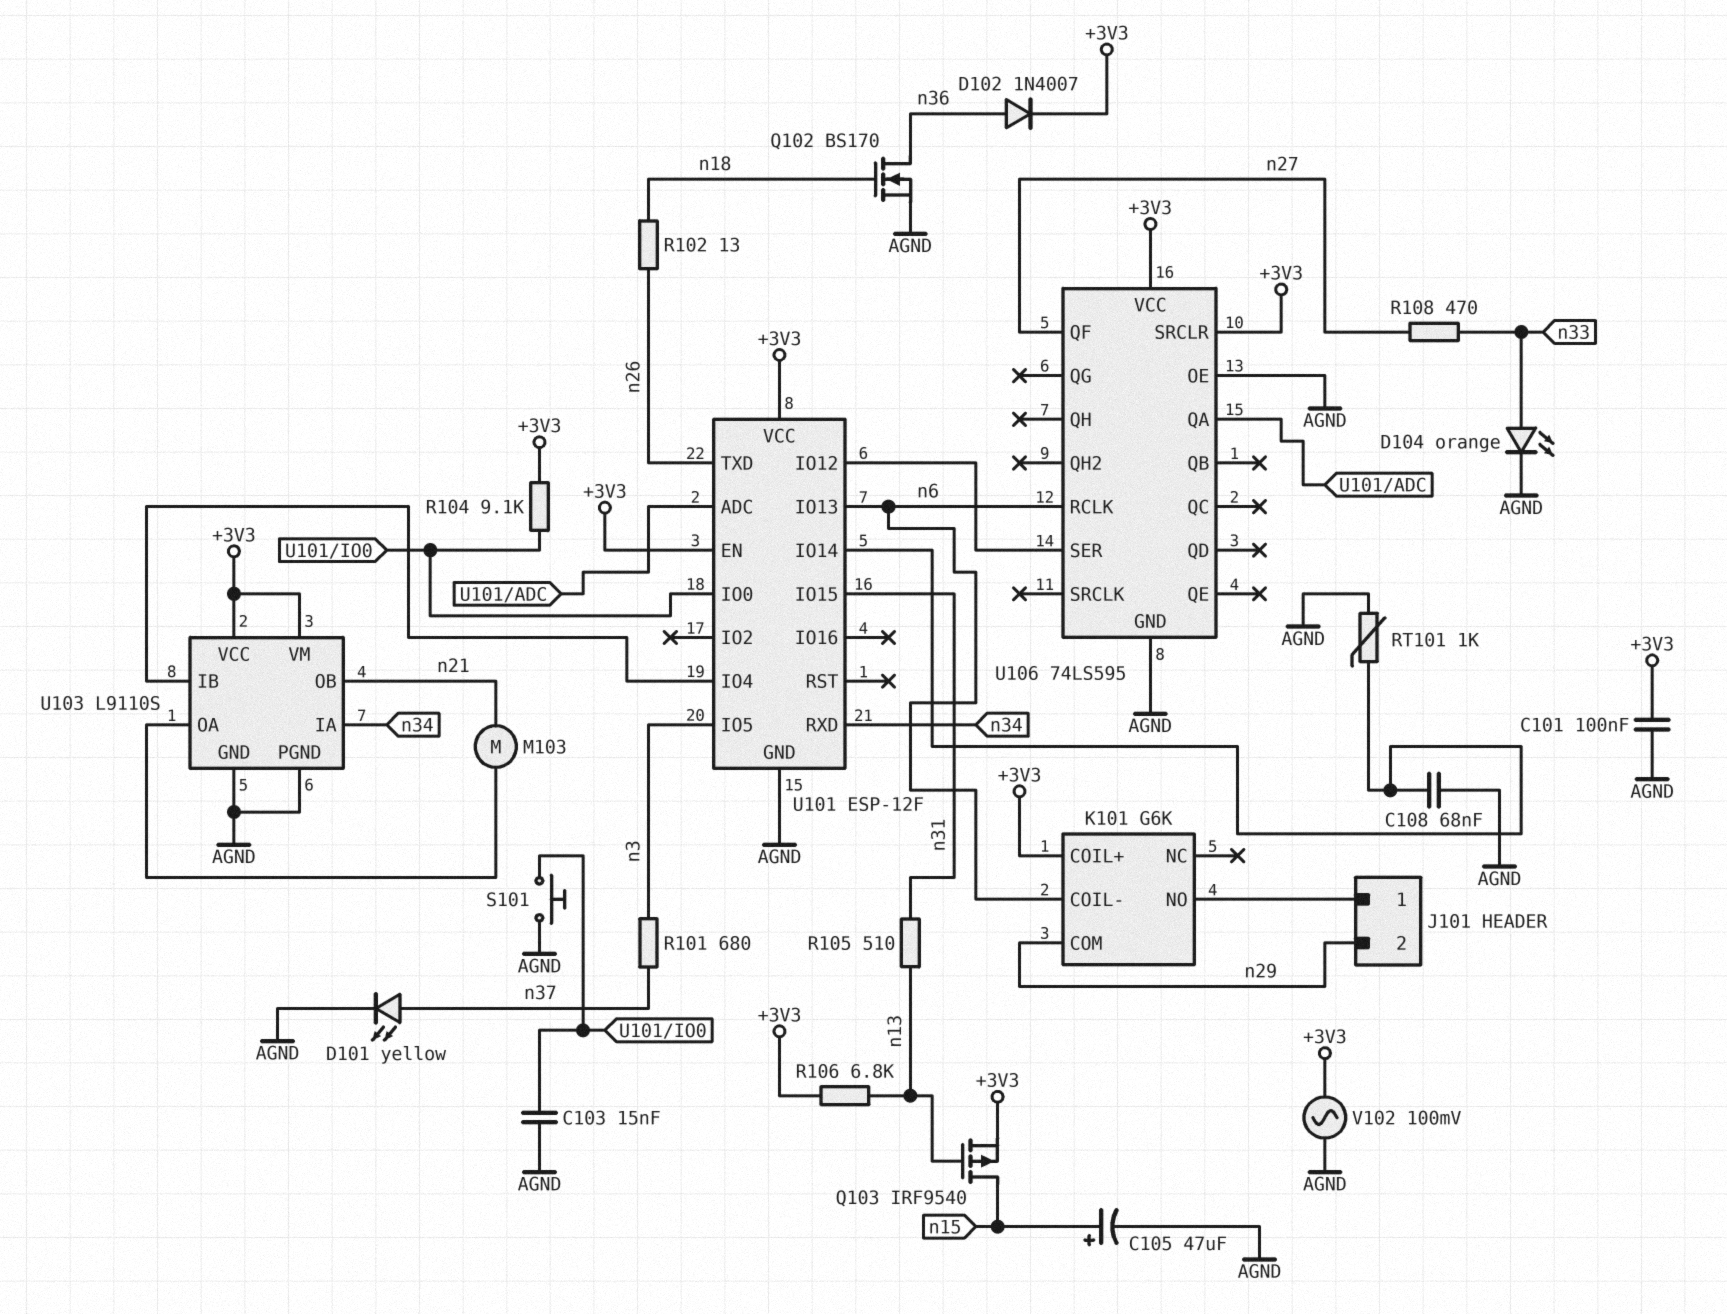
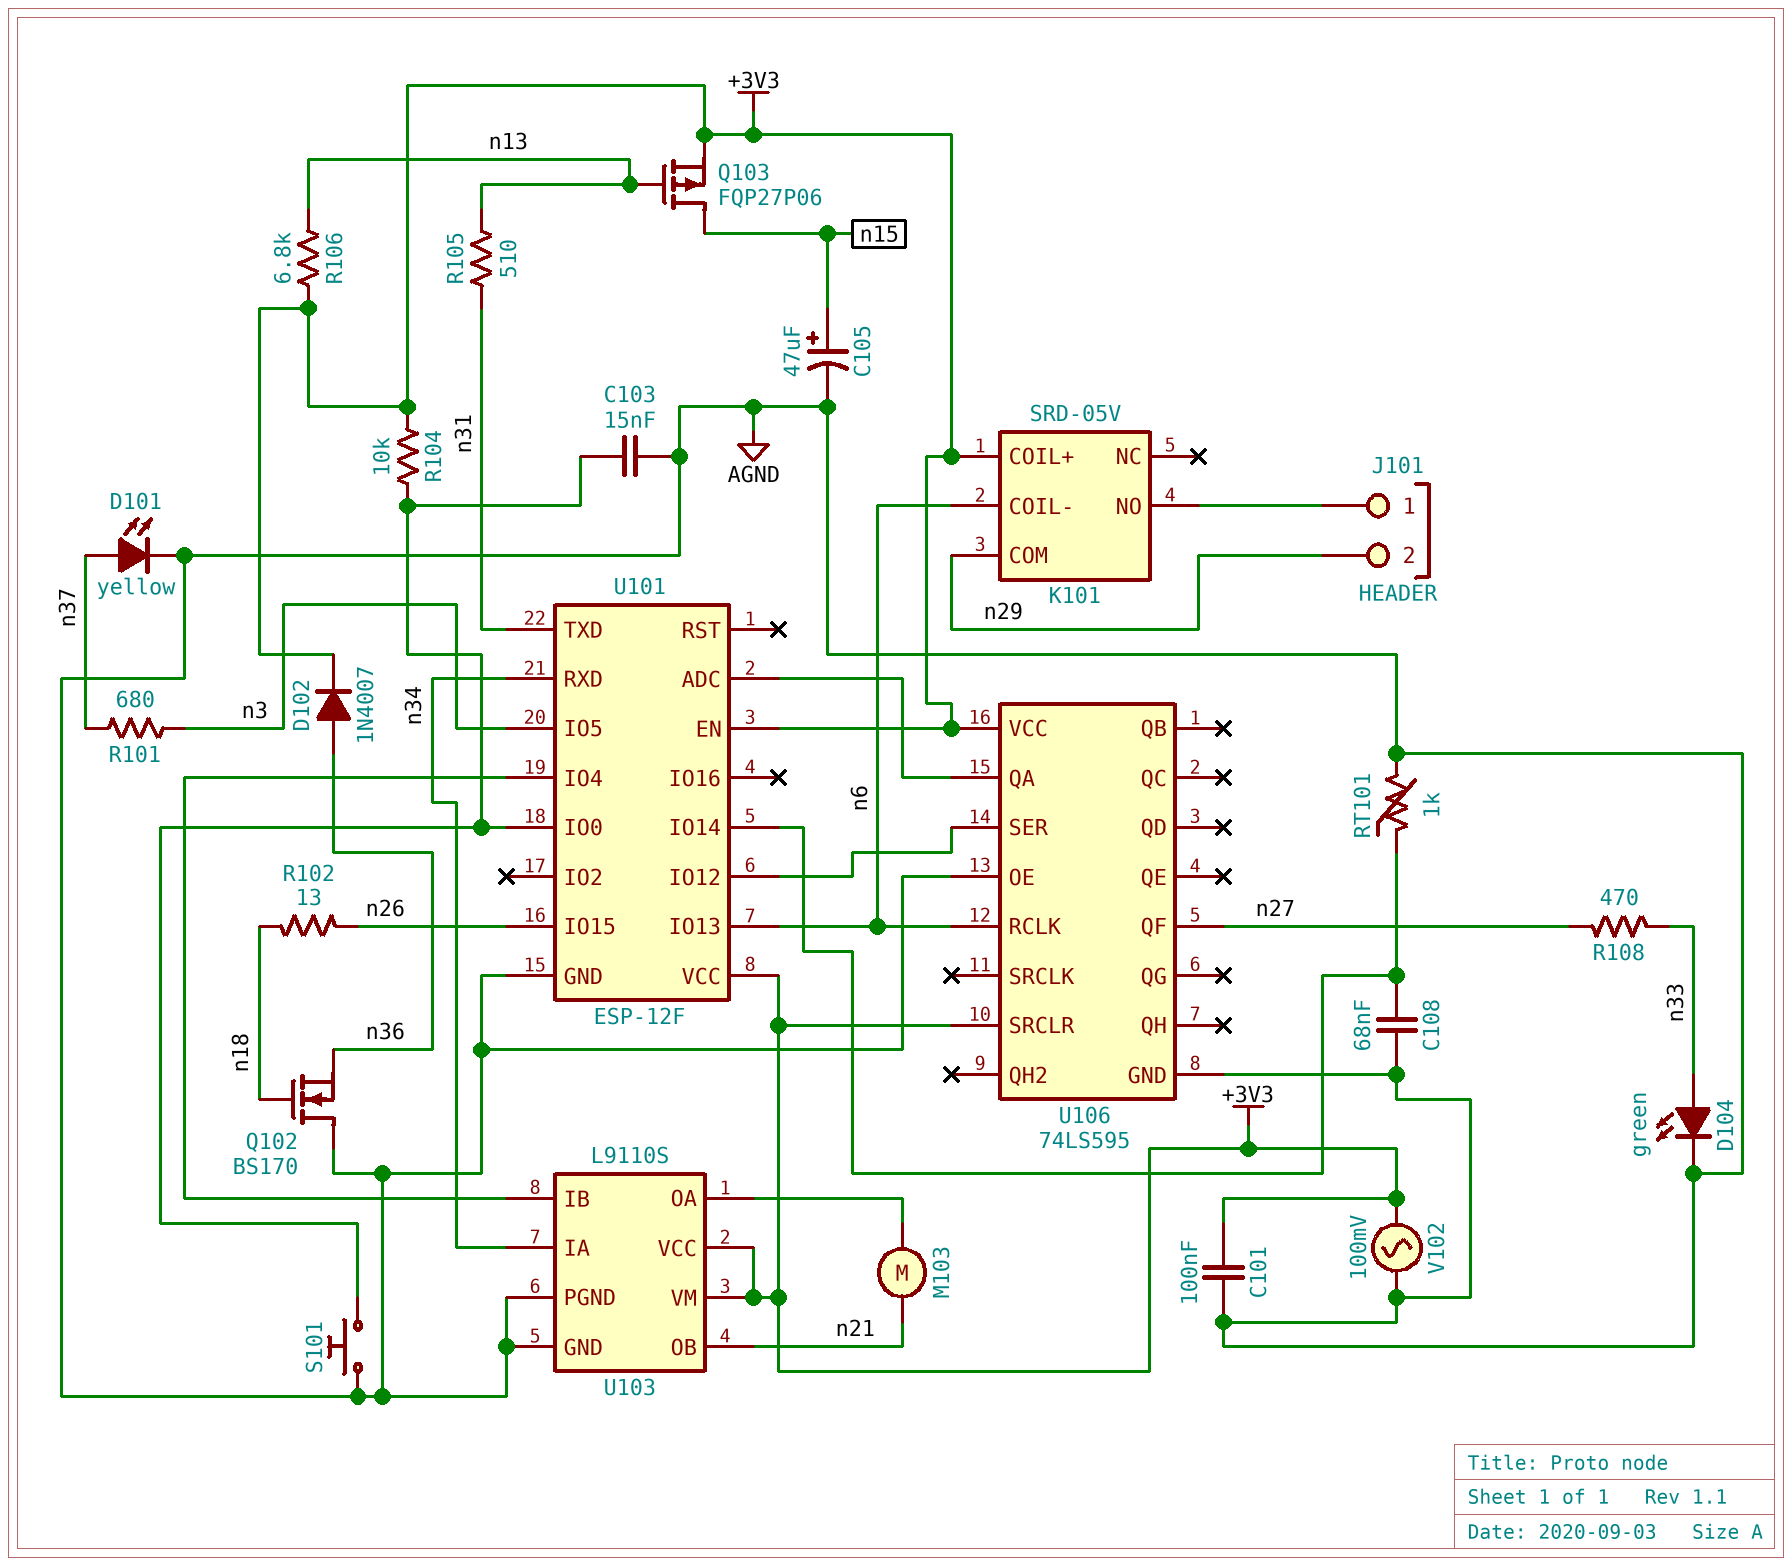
D104: LED orange (A n33, K AGND) -> LED green (A n33, K AGND)
K101: G6K -> SRD-05V
Q102: NMOS BS170 (G n18, D n36, S AGND) -> NMOS BS170 (G n18, D AGND, S n36)
Q103: PMOS IRF9540 (G n13, D n15, S +3V3) -> PMOS FQP27P06 (G n13, D n15, S +3V3)
R104: 9.1k (+3V3, U101/IO0) -> 10k (+3V3, U101/IO0)
U101 pin IO15: n31 -> n26
U101 pin TXD: n26 -> n31

